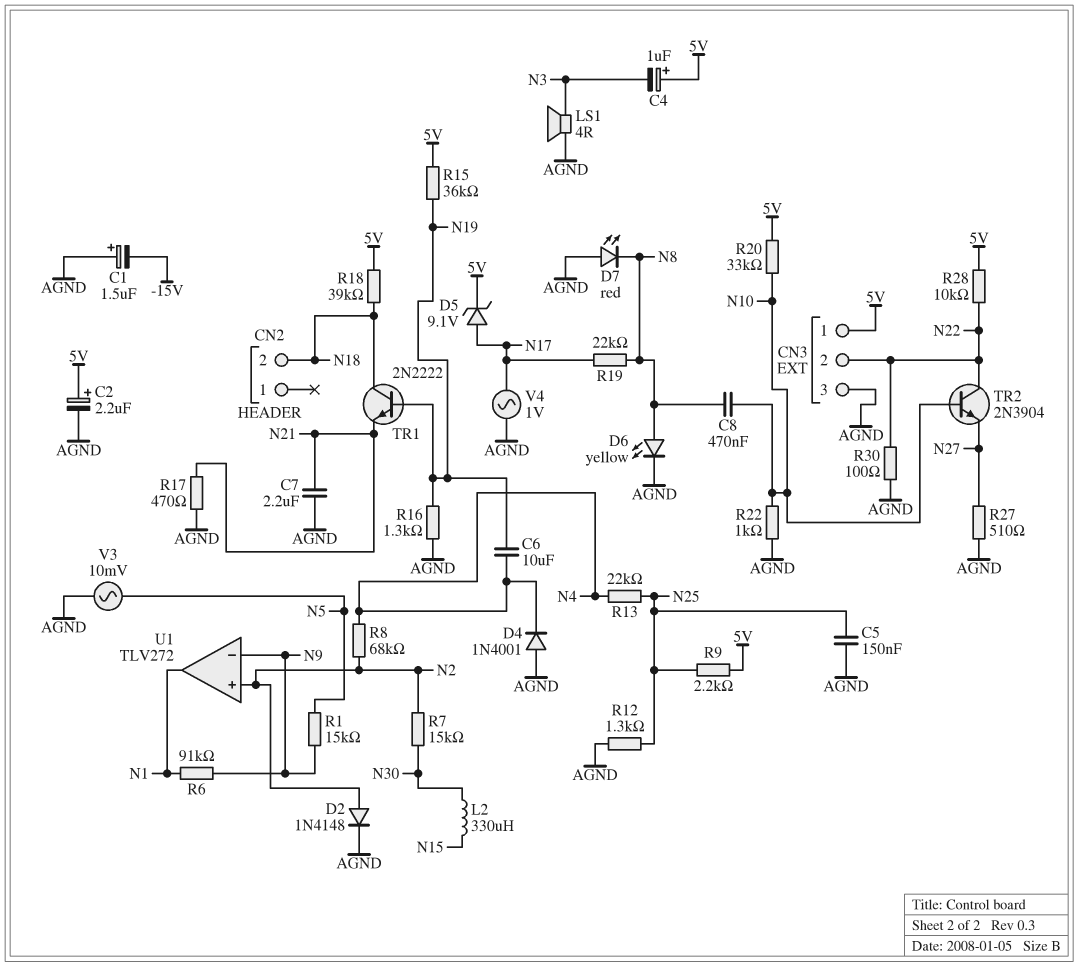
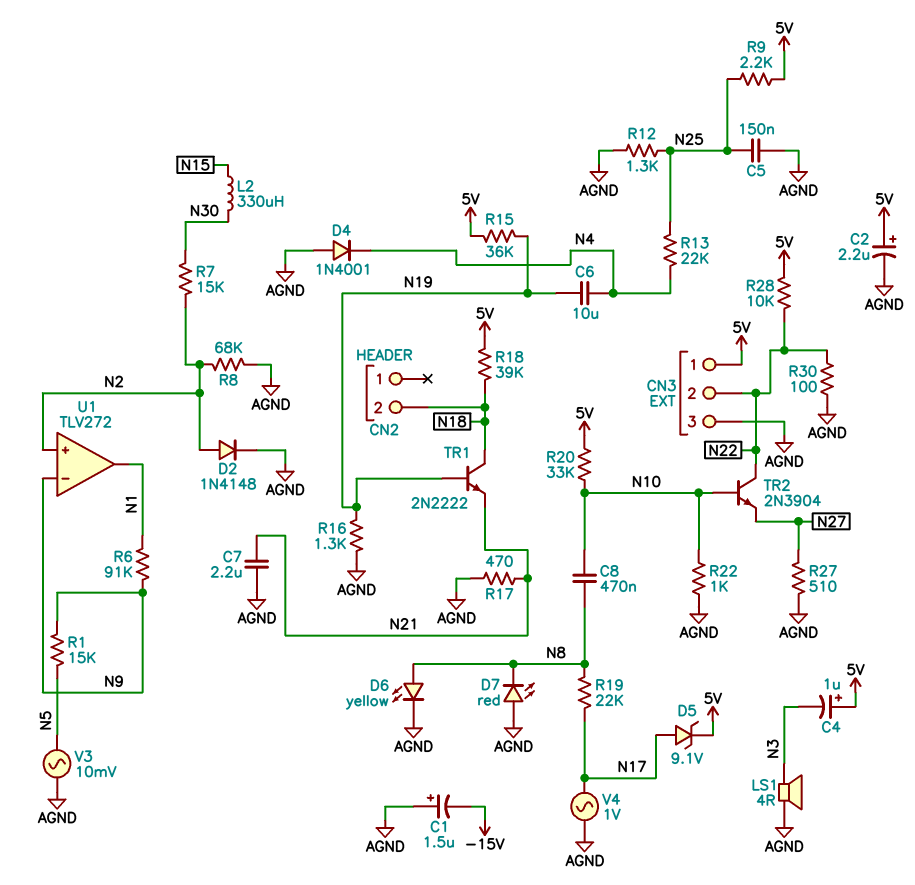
R8: 68k (N2, N4) -> 68k (AGND, N2)

